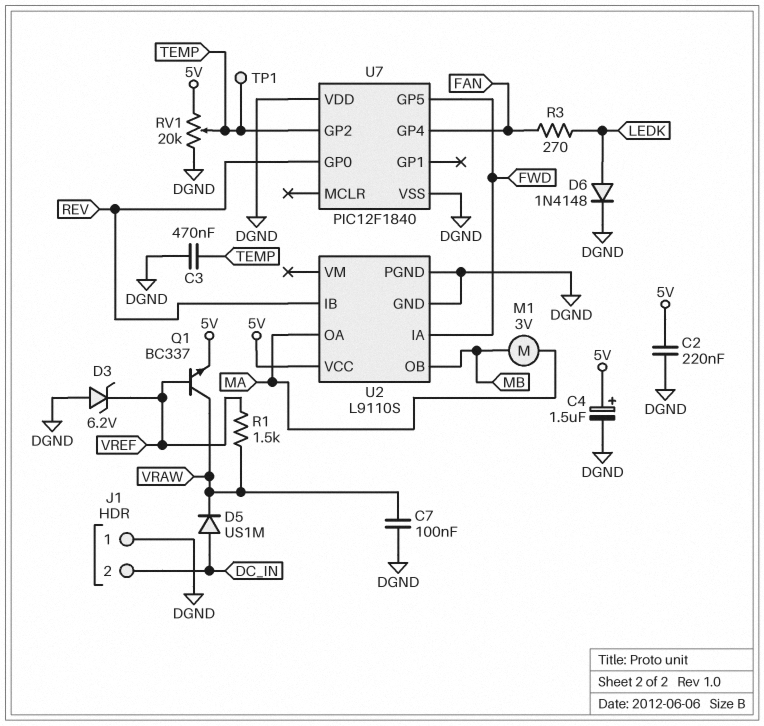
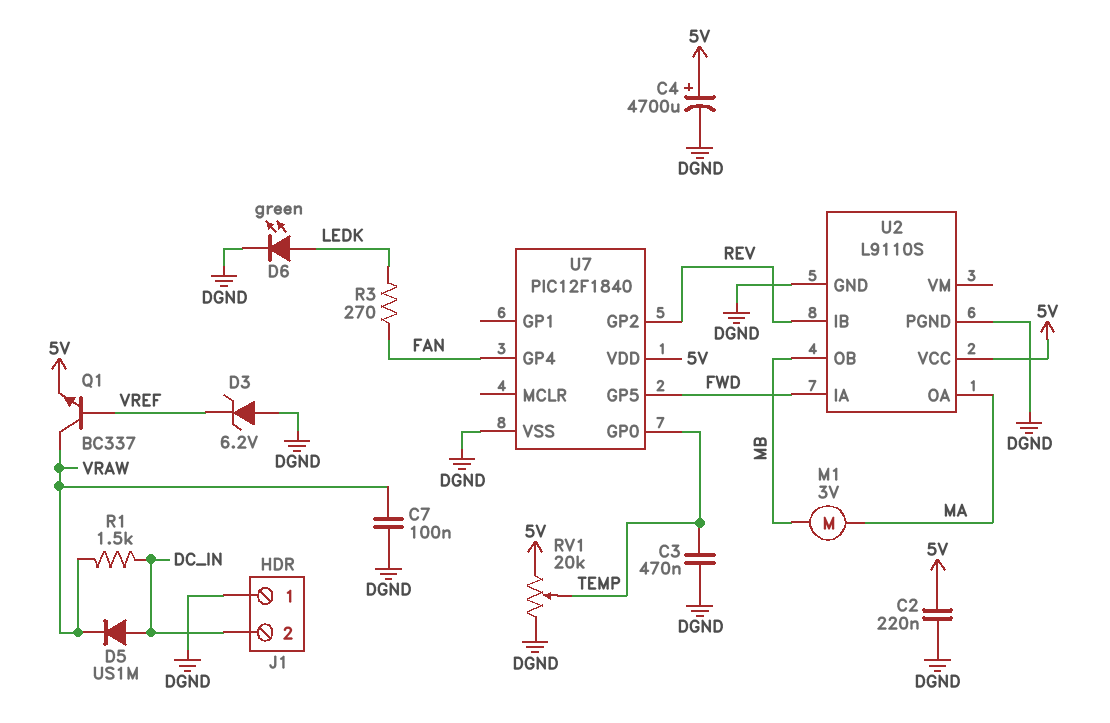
C4: 1.5uF (plus 5V, minus DGND) -> 4700uF (plus 5V, minus DGND)
D6: diode 1N4148 (A LEDK, K DGND) -> LED green (A LEDK, K DGND)
R1: 1.5k (VRAW, VREF) -> 1.5k (DC_IN, VRAW)
TP1: test point (TEMP) -> none
U7 pin GP0: REV -> TEMP
U7 pin GP2: TEMP -> REV
U7 pin VDD: DGND -> 5V

